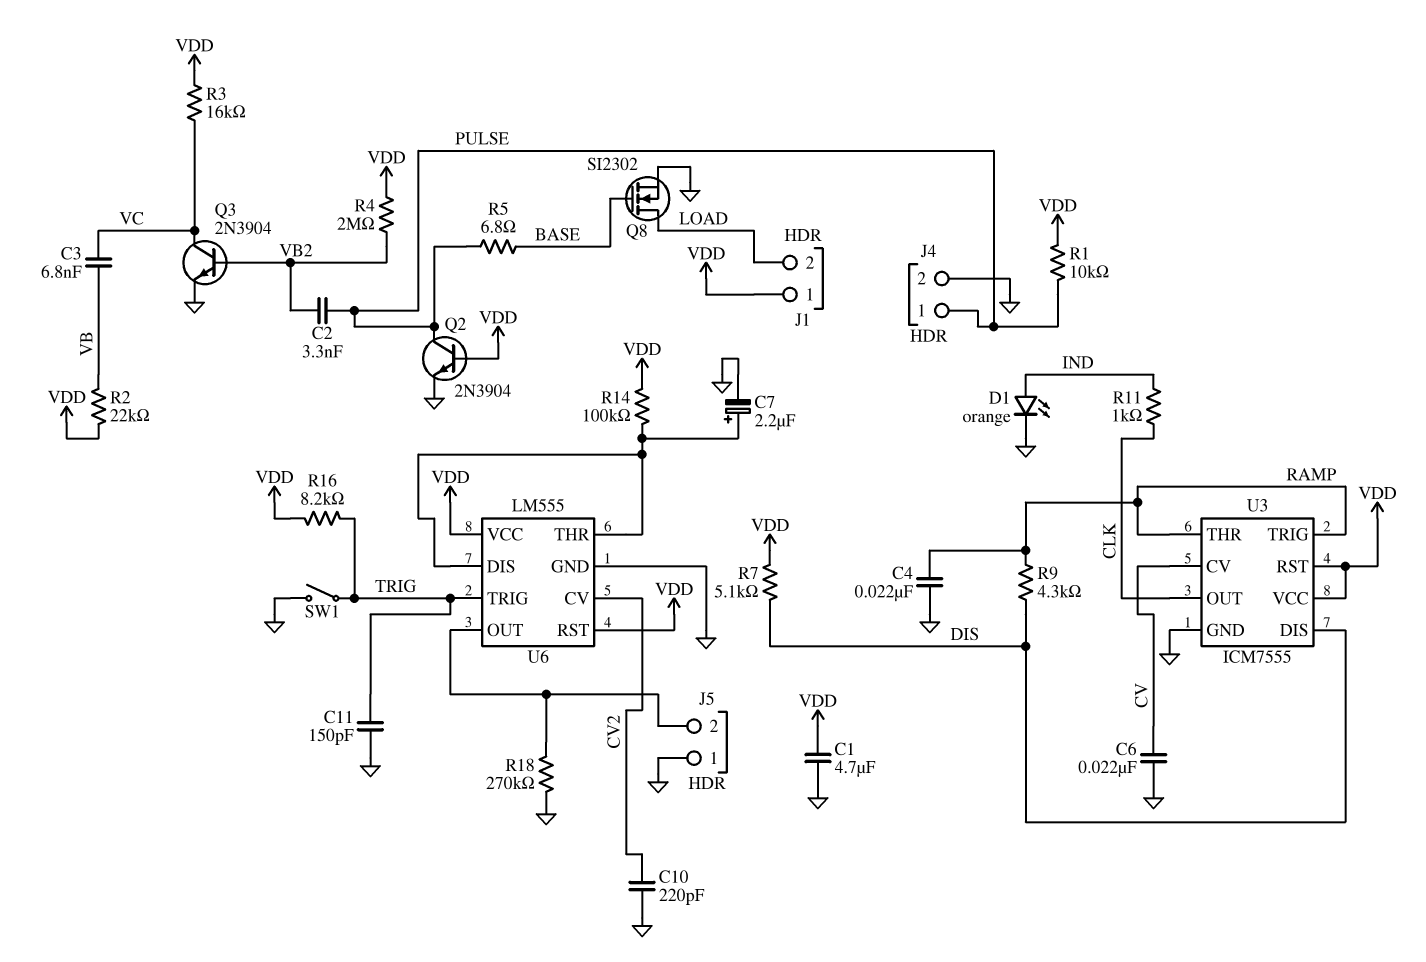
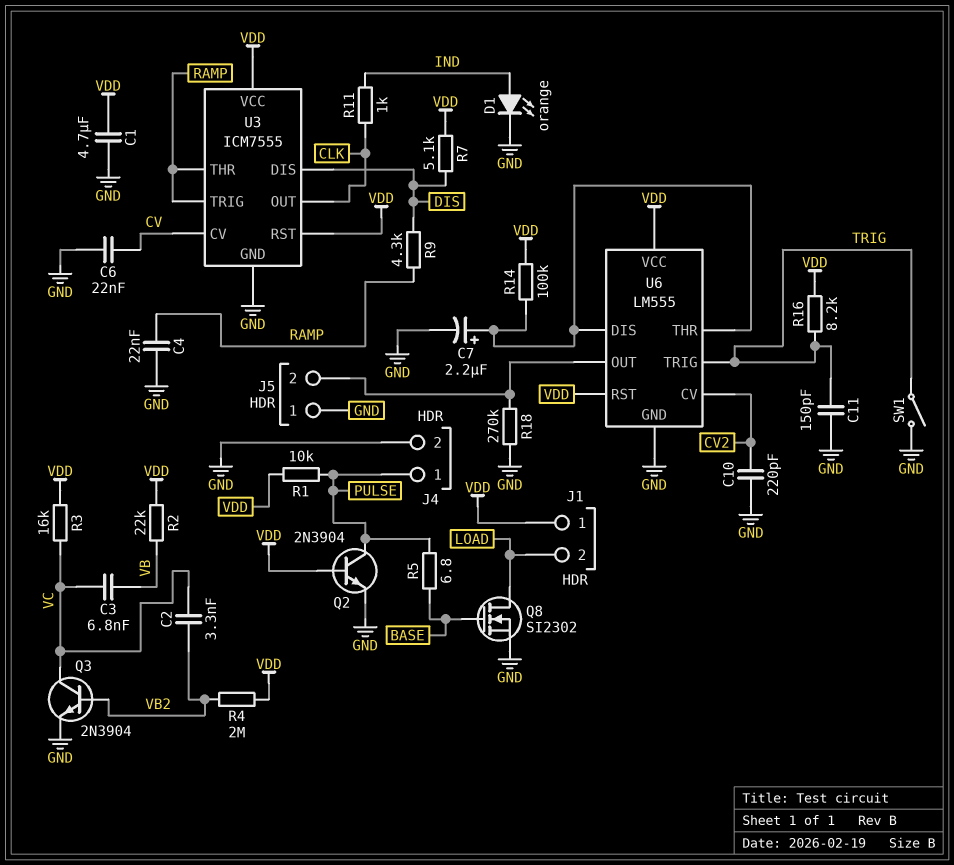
C2: 3.3nF (PULSE, VB2) -> 3.3nF (VB2, VC)

